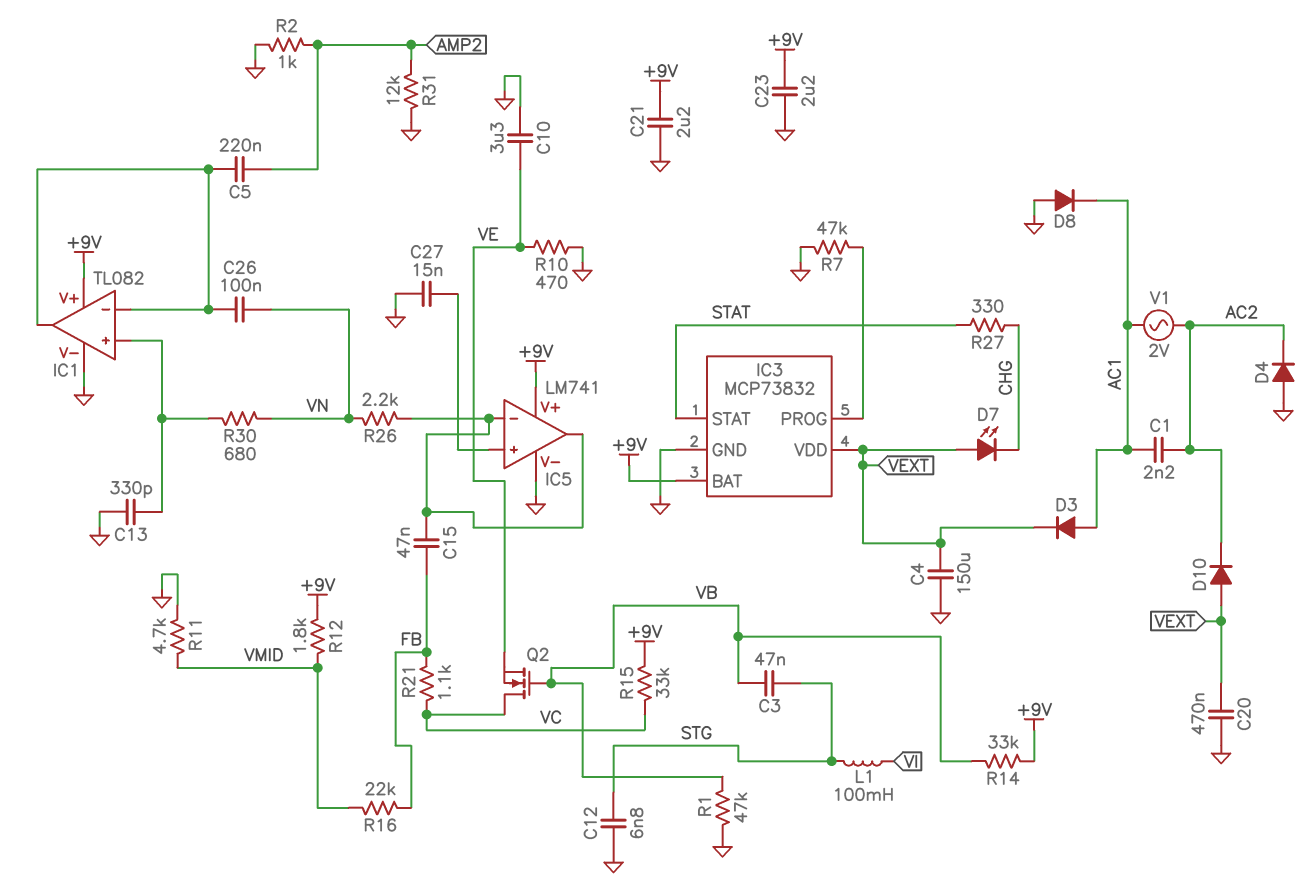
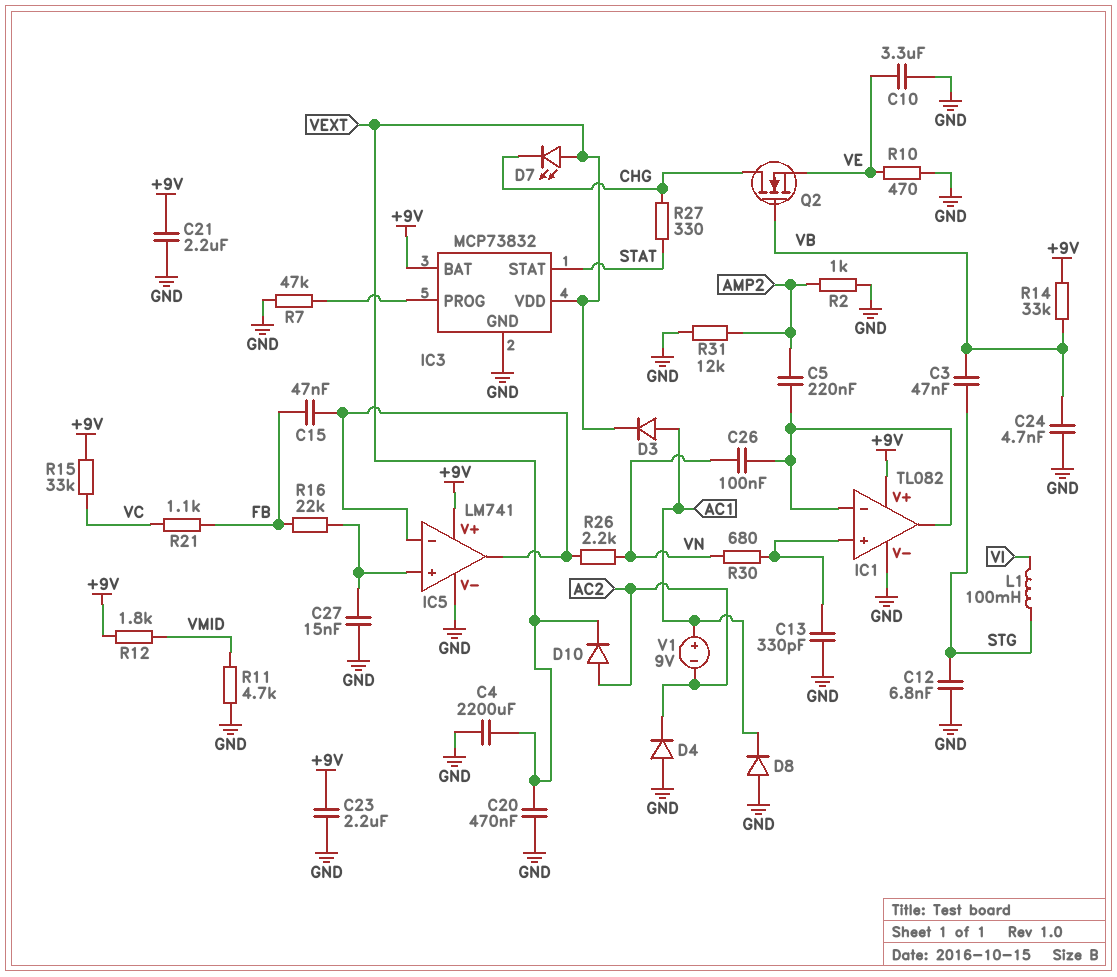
C1: 2.2nF (AC1, AC2) -> none
C4: 150uF (GND, VEXT) -> 2200uF (GND, VEXT)
C24: none -> 4.7nF (GND, VB)
D10: diode (A VEXT, K AC2) -> diode (A AC2, K VEXT)
Q2: NMOS (G VB, D VC, S VE) -> NMOS (G VB, D CHG, S VE)
R1: 47k (GND, VB) -> none
R16: 22k (FB, VMID) -> 22k (FB, IC5/in+)
V1: AC 2V (AC1, AC2) -> 9V (plus AC1, minus AC2)

